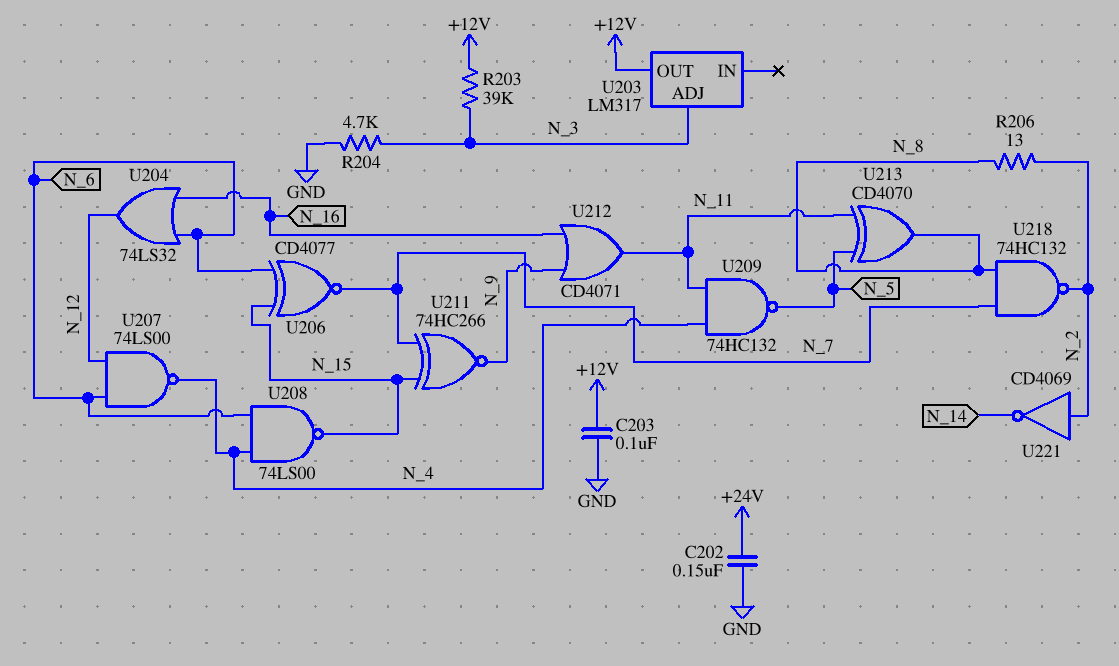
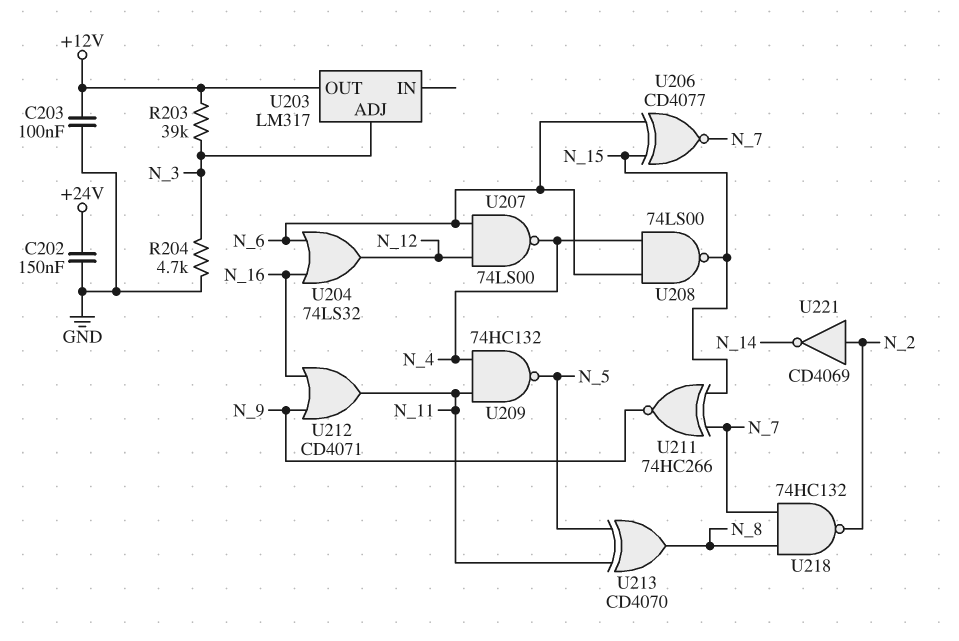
R206: 13 (N_2, N_8) -> none

